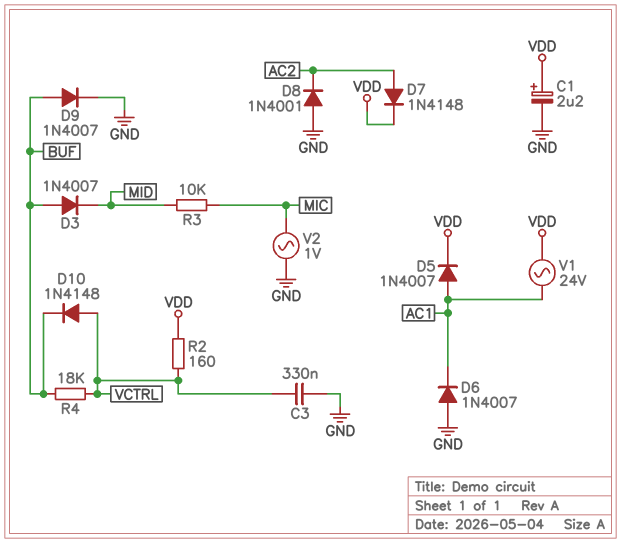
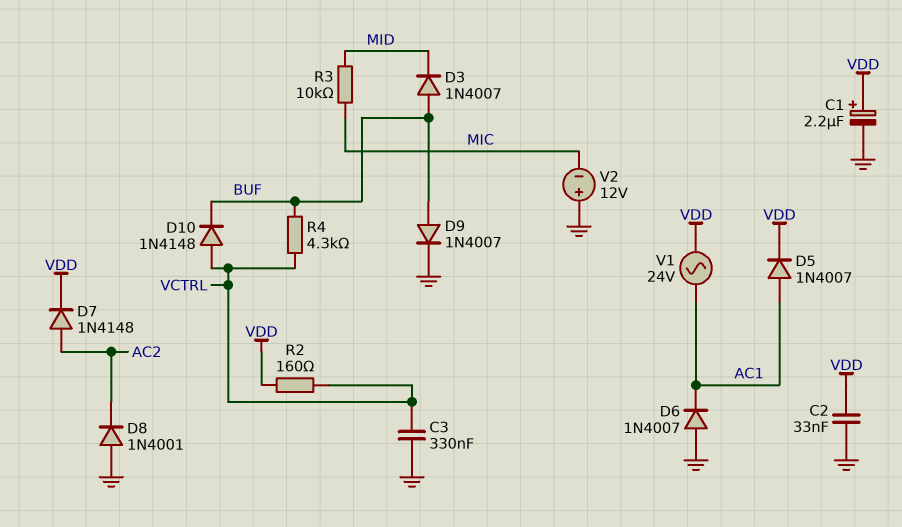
C2: none -> 33nF (GND, VDD)
R4: 18k (BUF, VCTRL) -> 4.3k (BUF, VCTRL)
V2: AC 1V (GND, MIC) -> 12V (plus GND, minus MIC)

